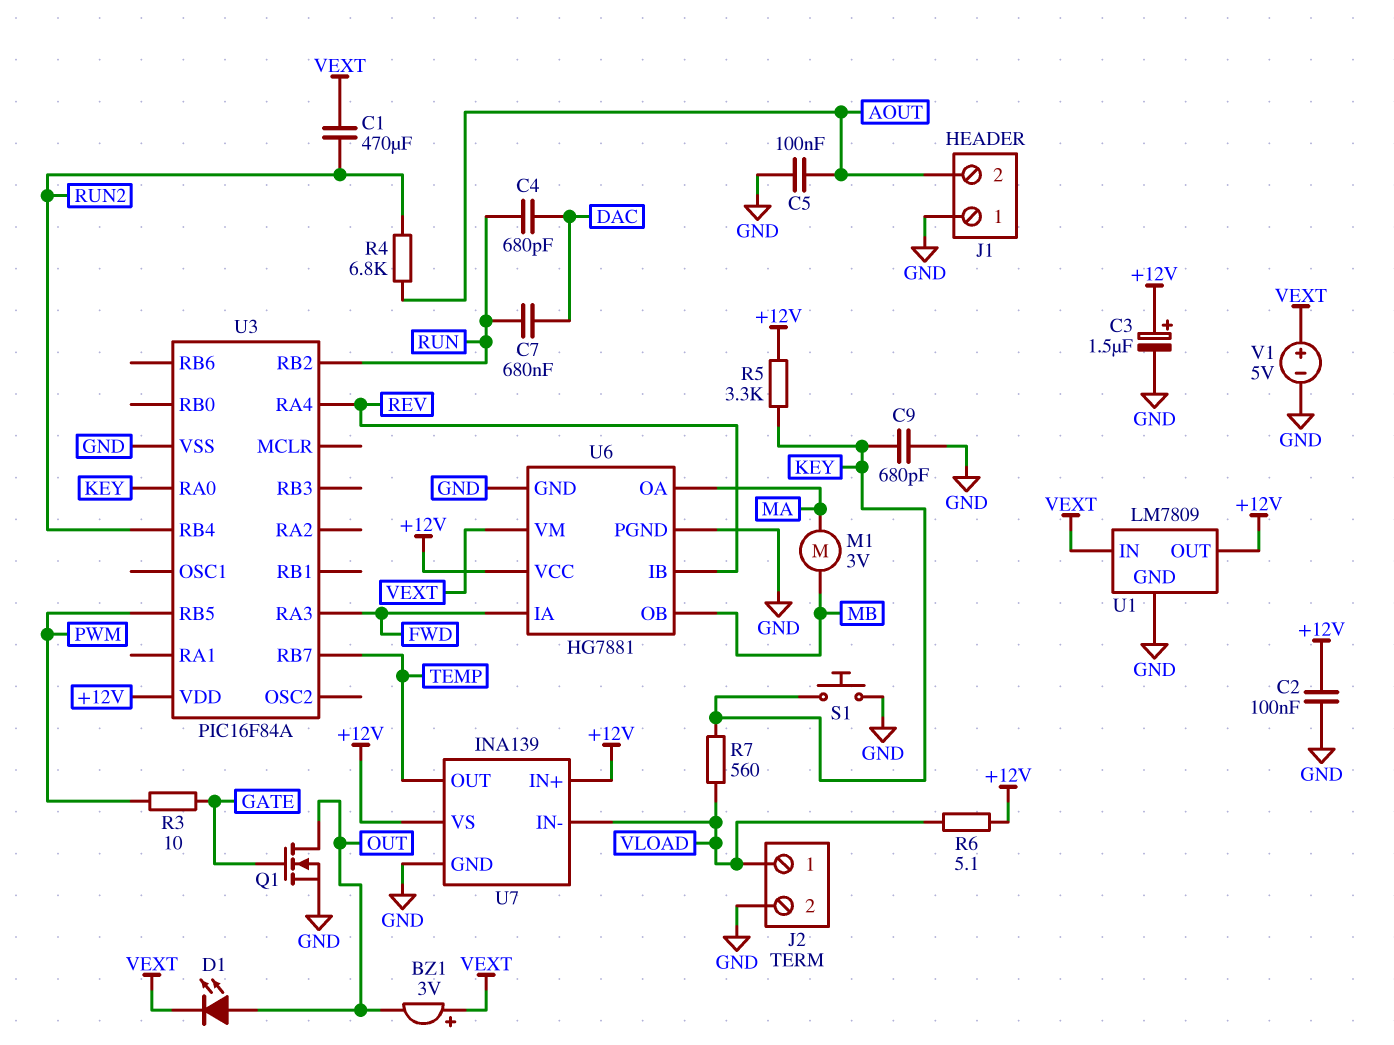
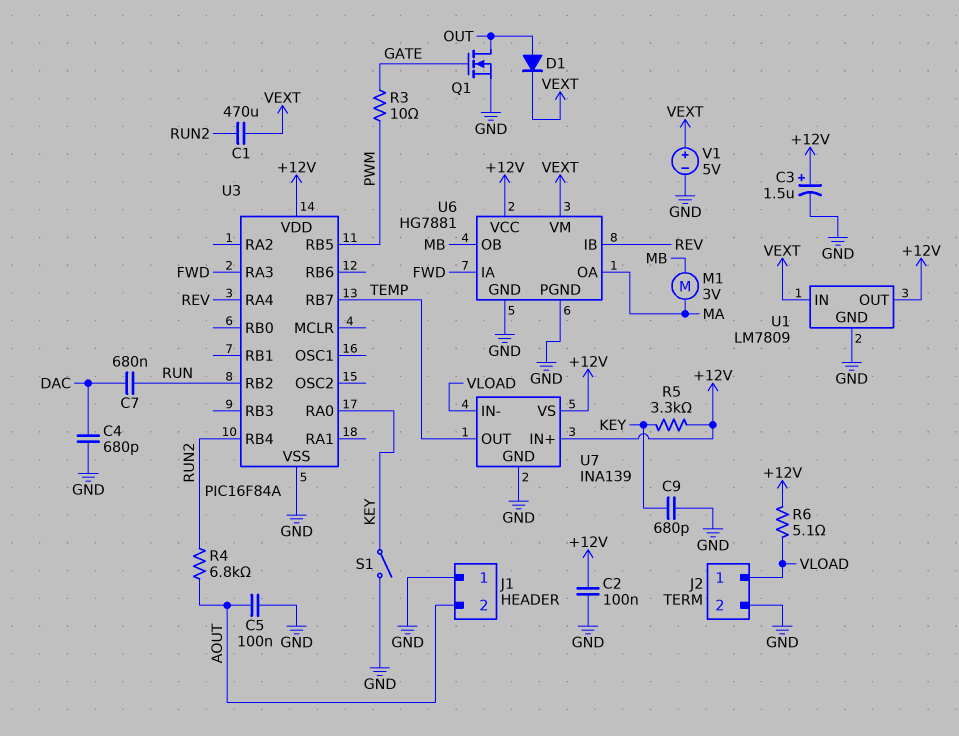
BZ1: buzzer 3V (plus VEXT, minus OUT) -> none
C4: 680pF (DAC, RUN) -> 680pF (DAC, GND)
D1: LED (A OUT, K VEXT) -> diode (A OUT, K VEXT)
R7: 560 (KEY, VLOAD) -> none
S1: button (GND, KEY) -> switch (GND, KEY)

